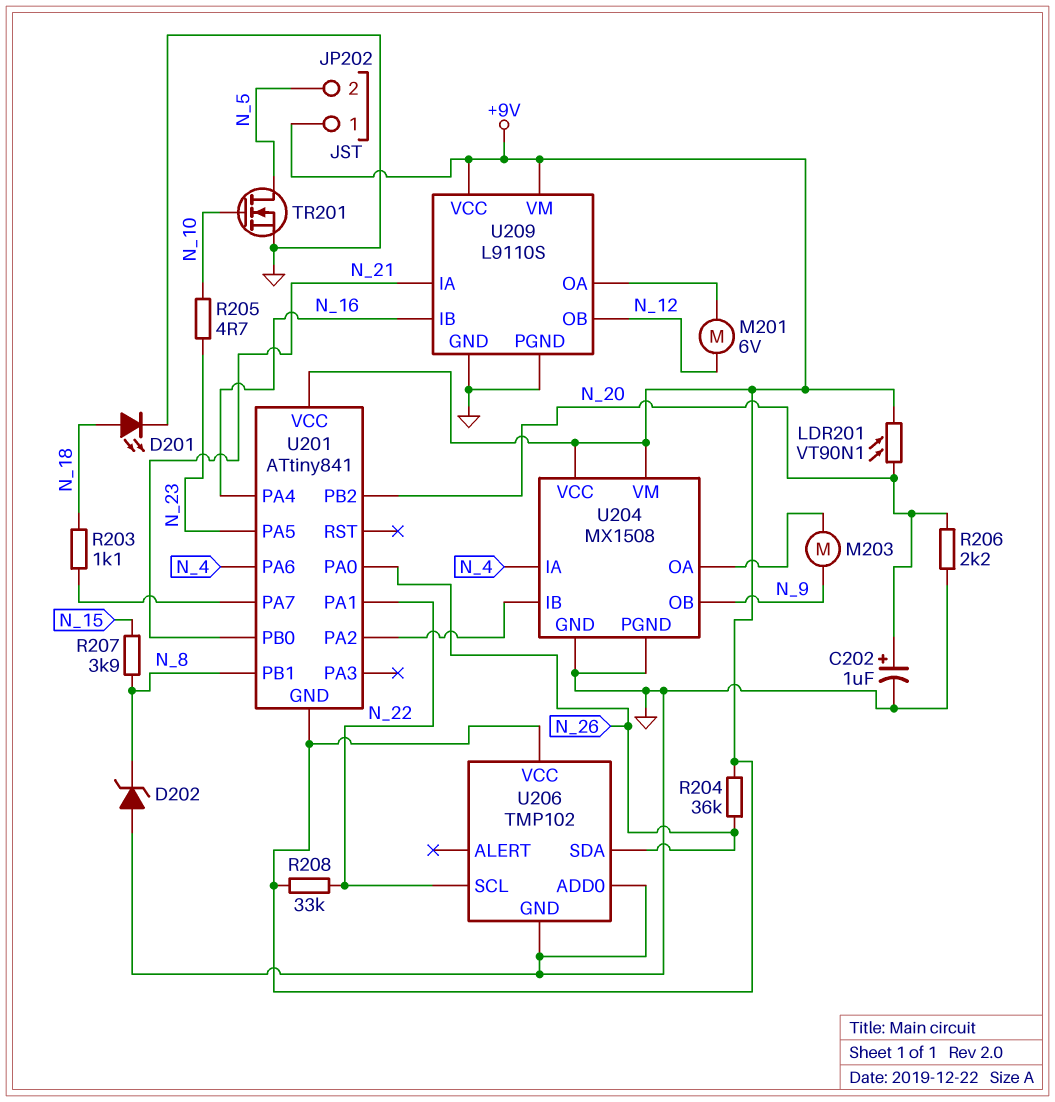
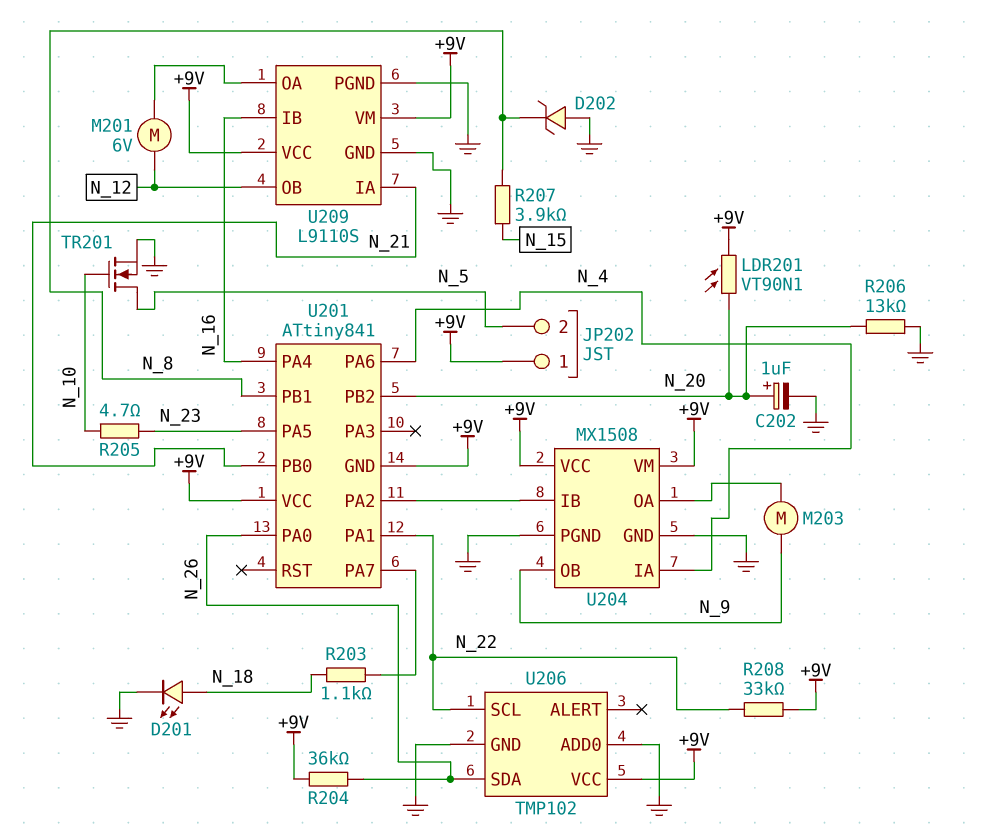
R206: 2.2k (GND, N_20) -> 13k (GND, N_20)

